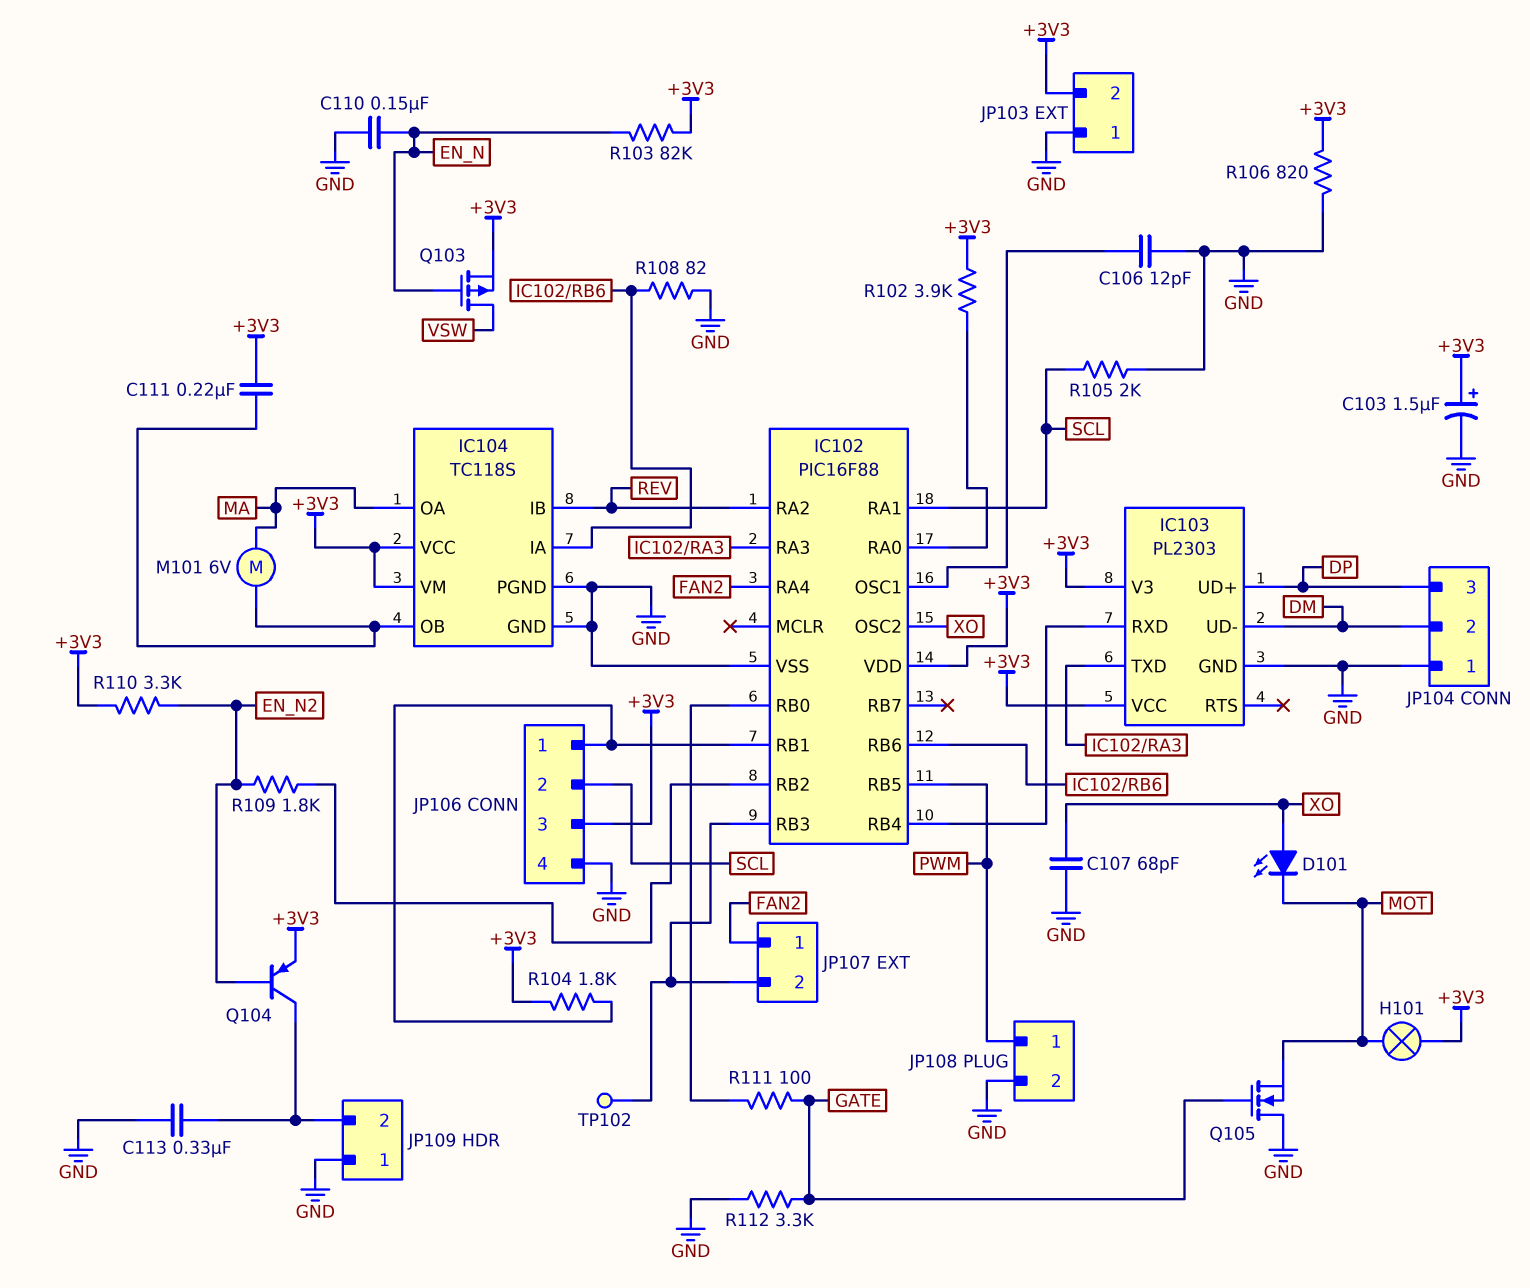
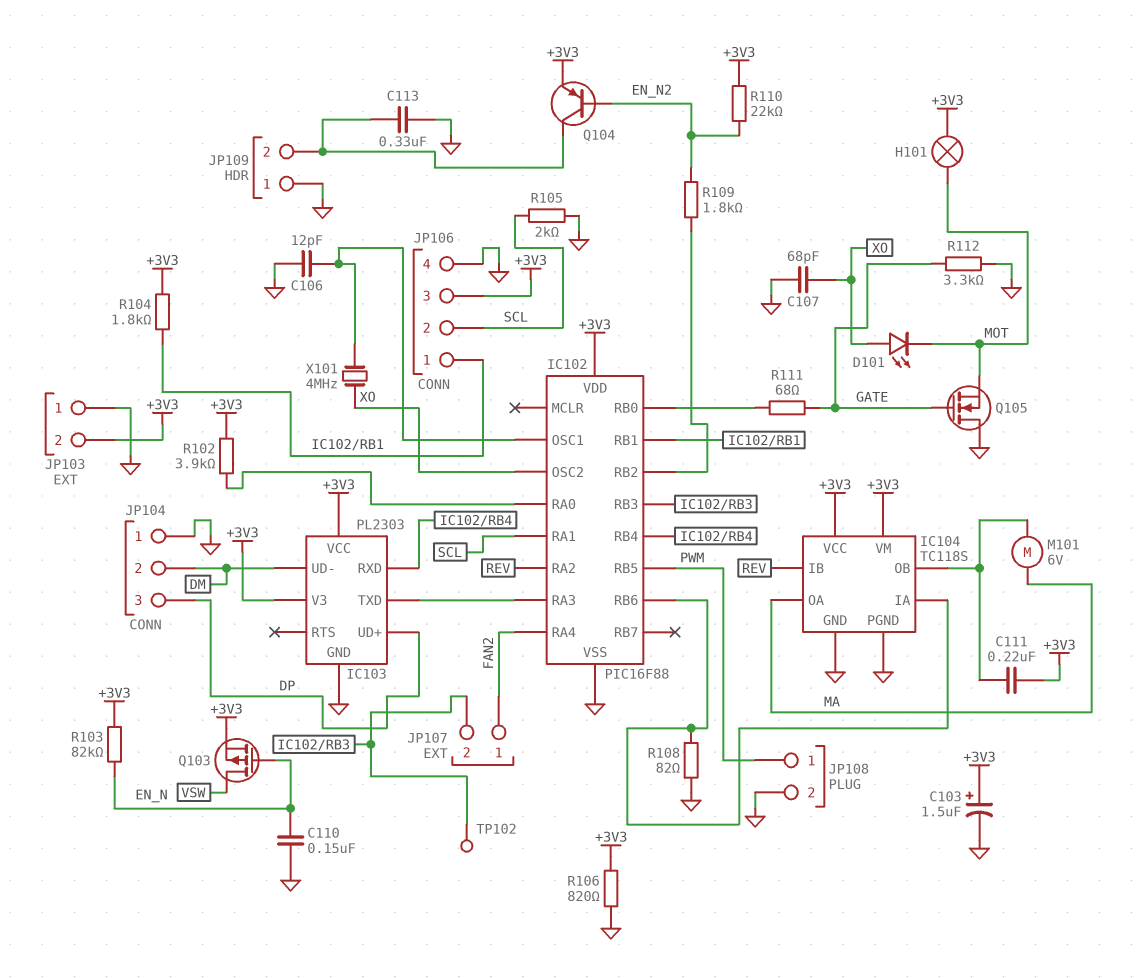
R110: 3.3k (+3V3, EN_N2) -> 22k (+3V3, EN_N2)
R111: 100 (GATE, IC102/RB0) -> 68 (GATE, IC102/RB0)
X101: none -> 4MHz (IC102/OSC1, XO)

